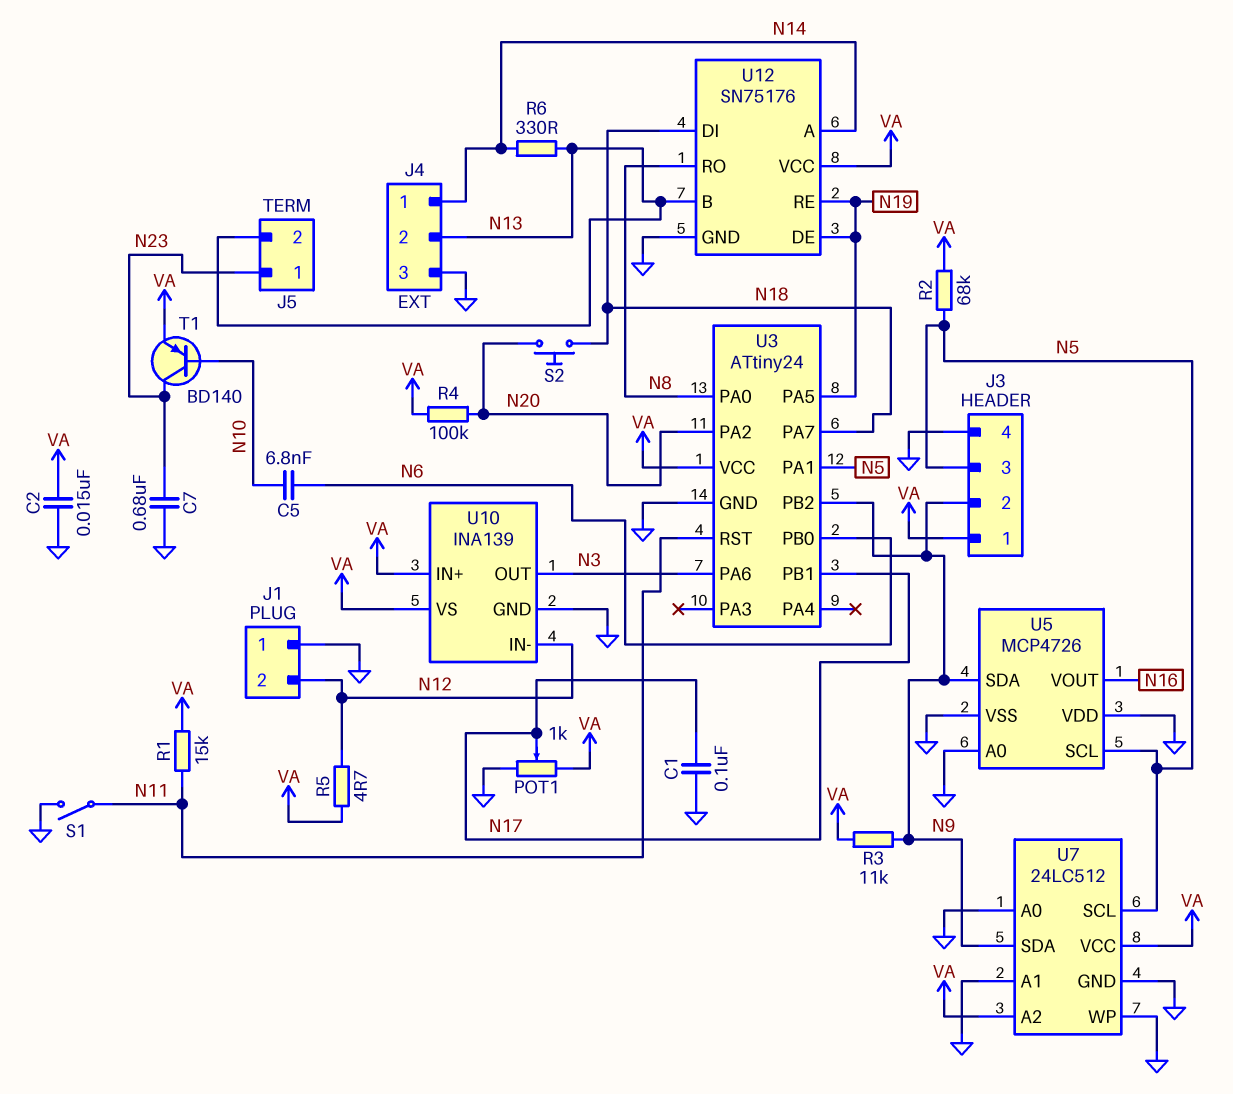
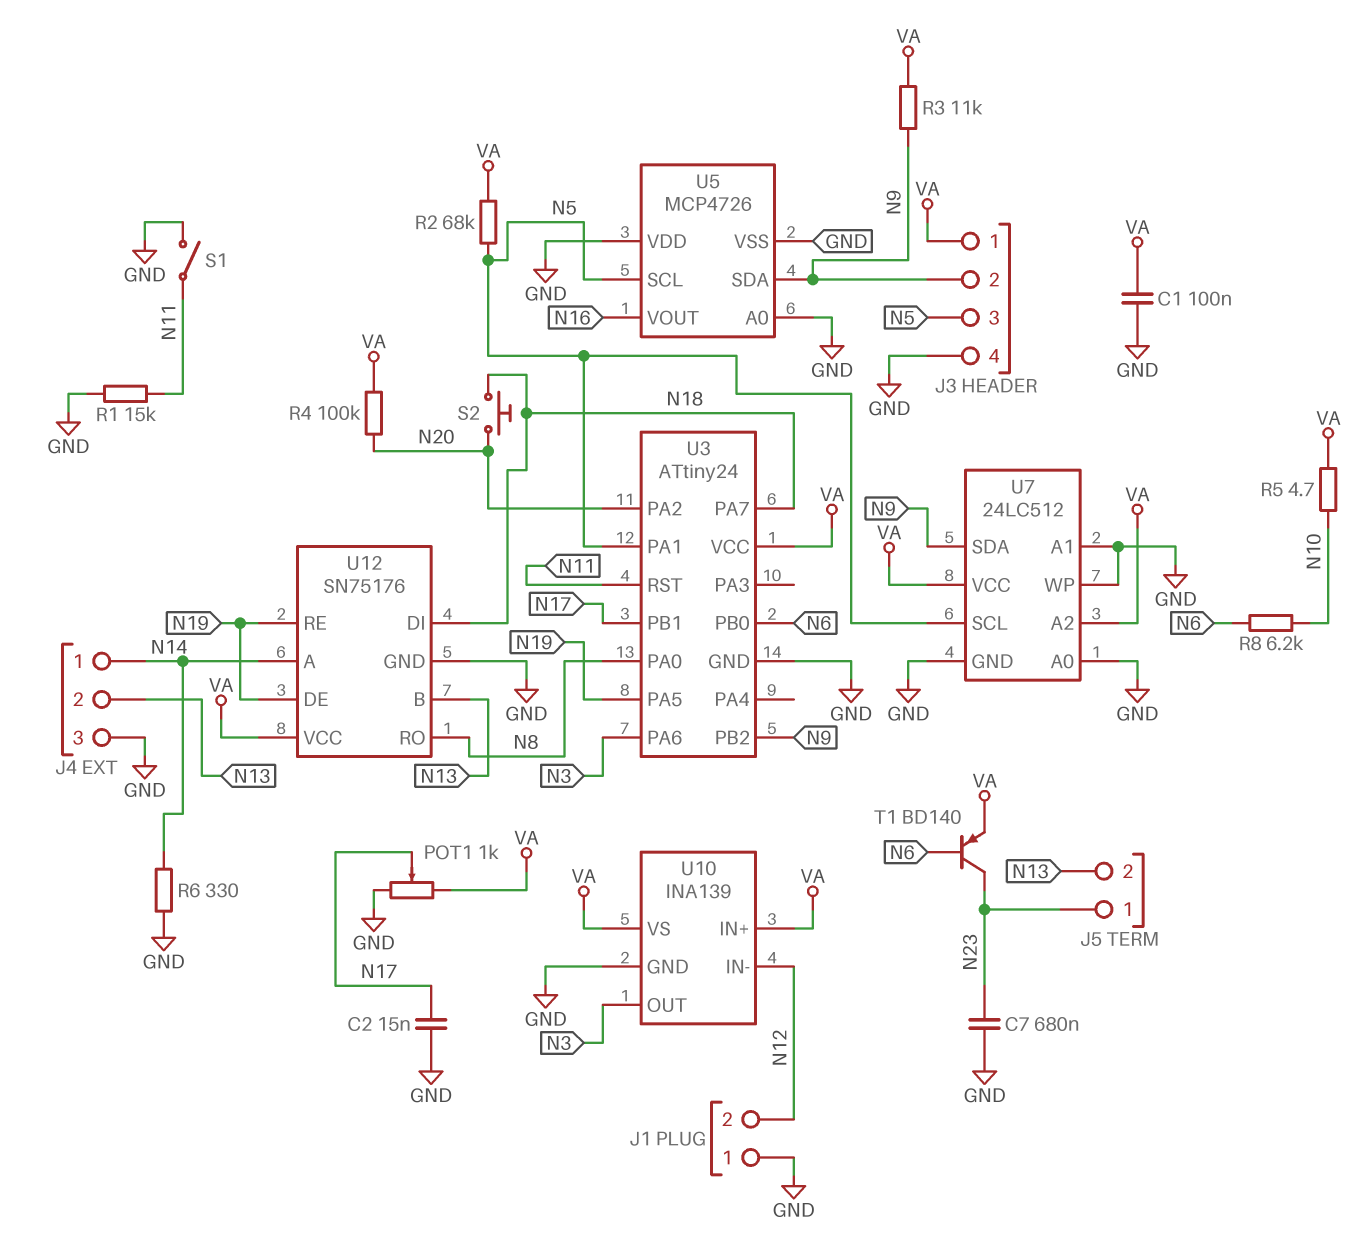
C1: 100nF (GND, N17) -> 100nF (GND, VA)
C2: 15nF (GND, VA) -> 15nF (GND, N17)
C5: 6.8nF (N6, N10) -> none
R1: 15k (N11, VA) -> 15k (GND, N11)
R5: 4.7 (N12, VA) -> 4.7 (N10, VA)
R6: 330 (N13, N14) -> 330 (GND, N14)
R8: none -> 6.2k (N6, N10)
T1: PNP BD140 (B N10, C N23, E VA) -> PNP BD140 (B N6, C N23, E VA)

